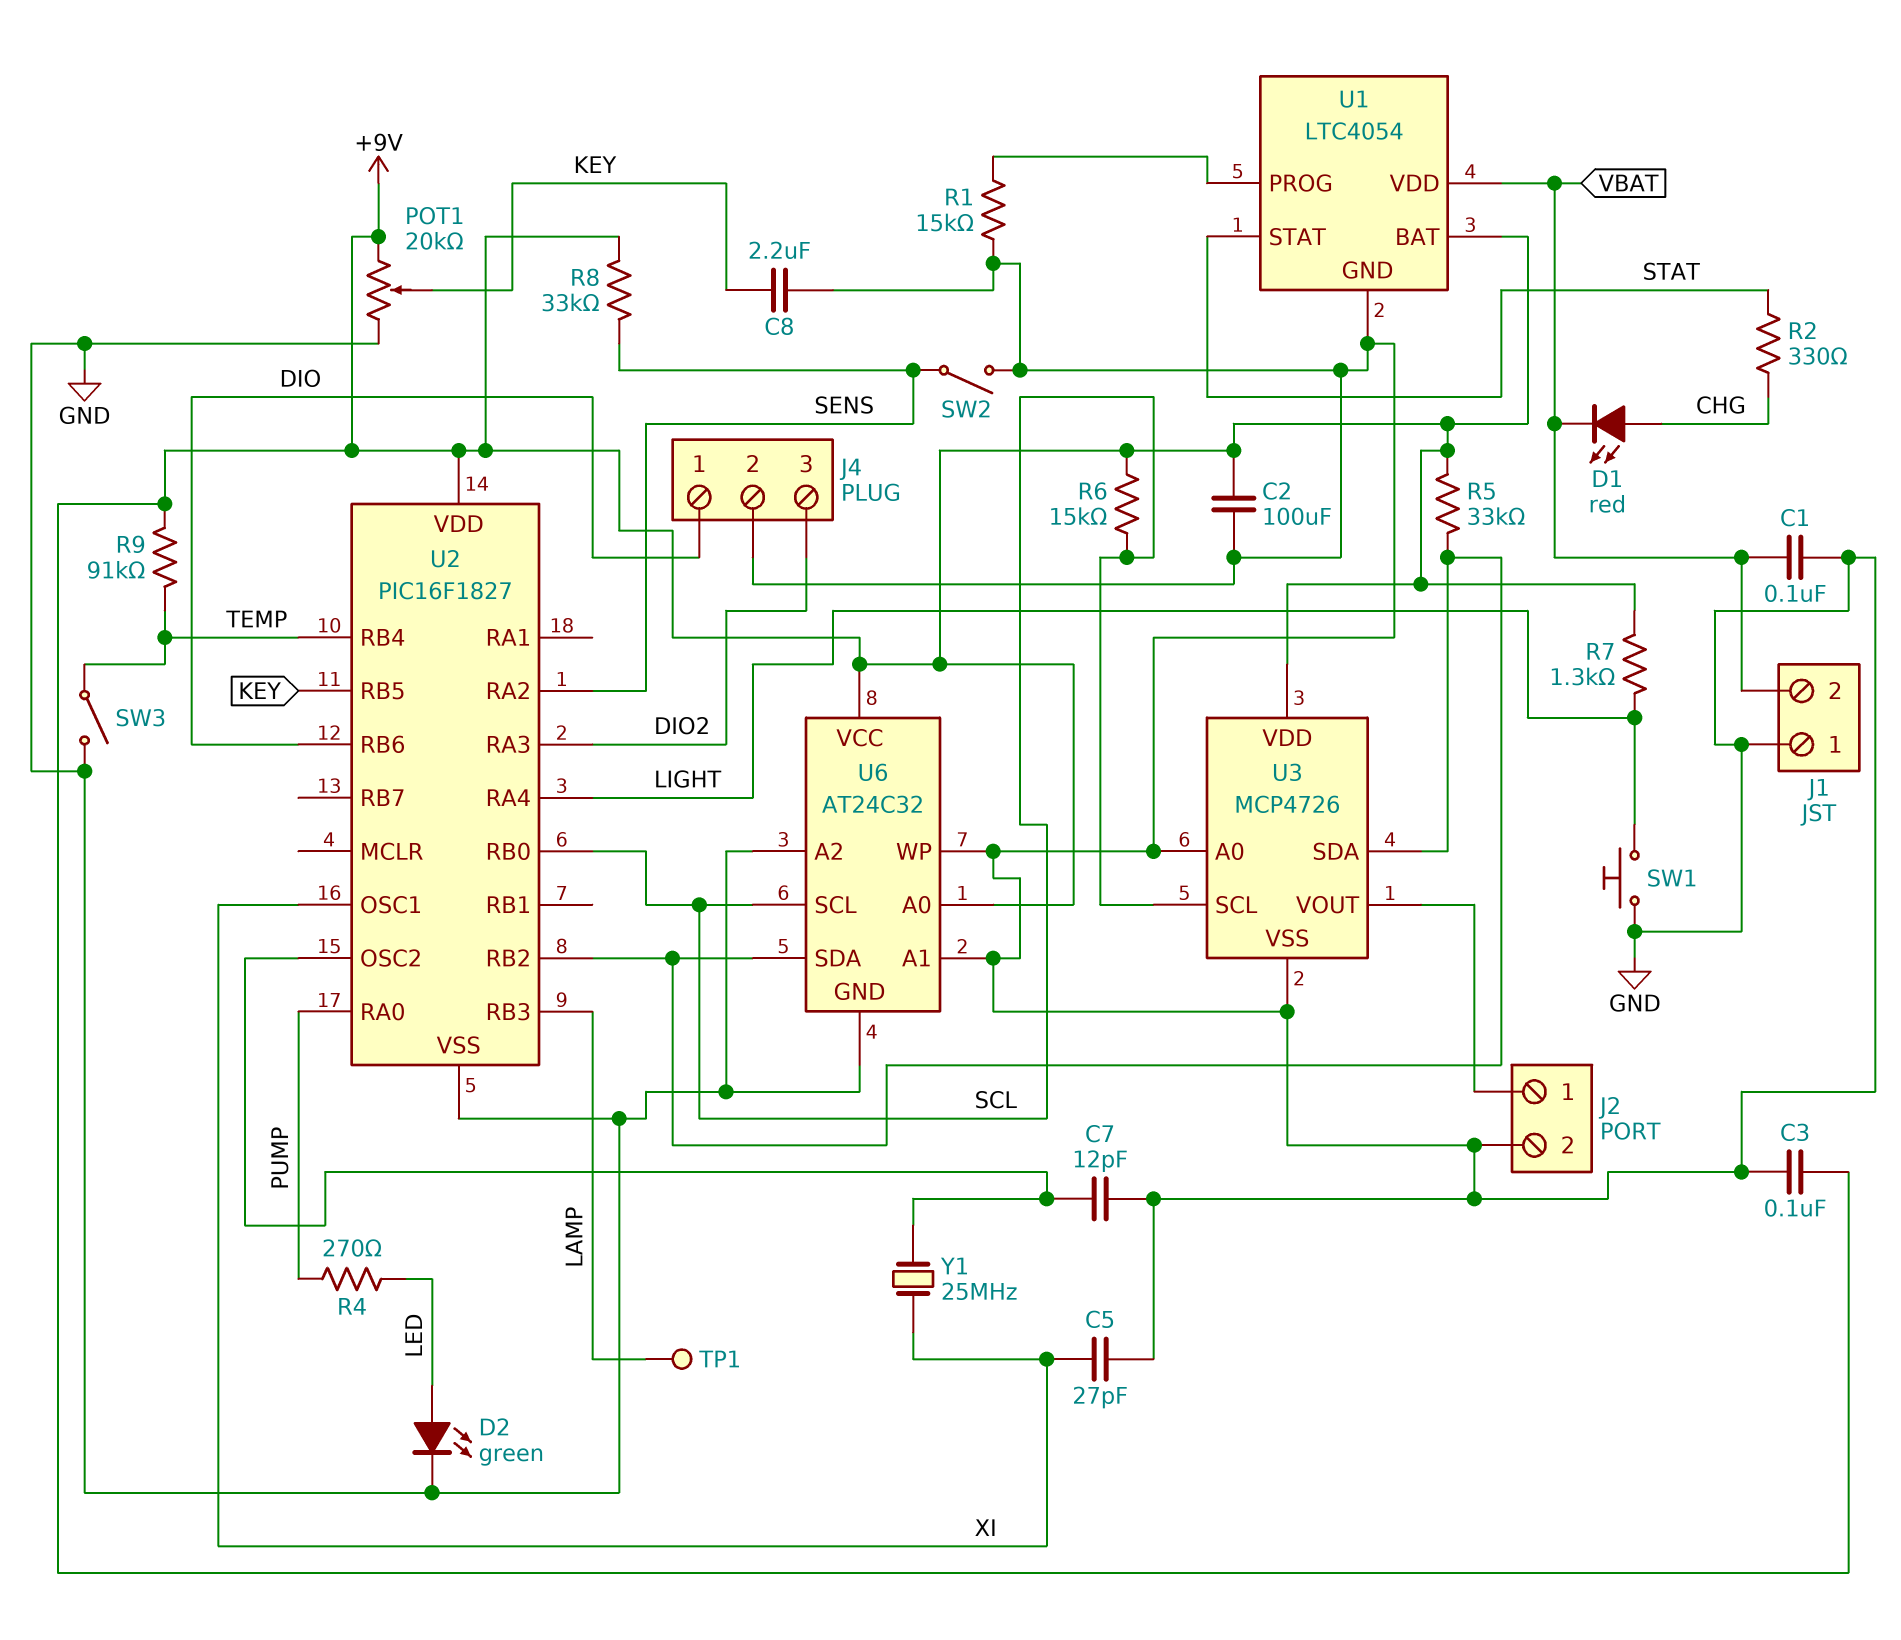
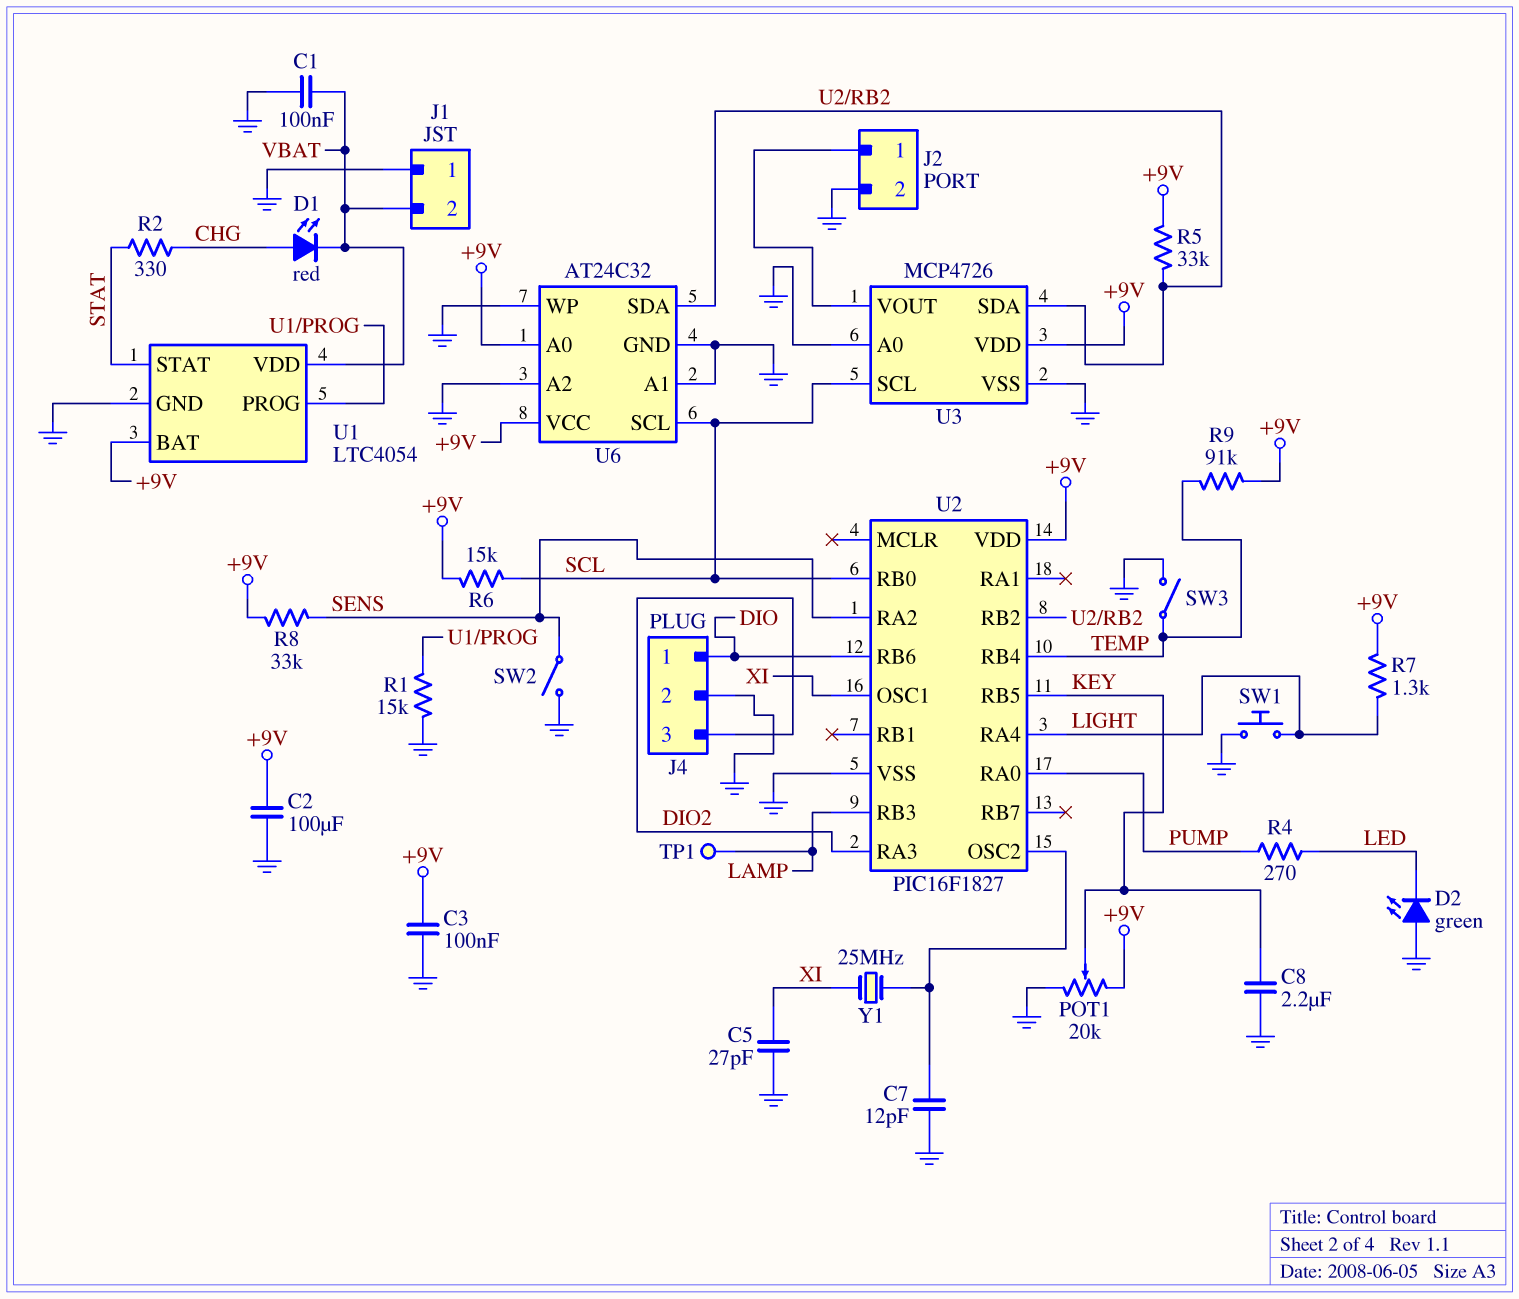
D2: LED green (A LED, K GND) -> LED green (A GND, K LED)

